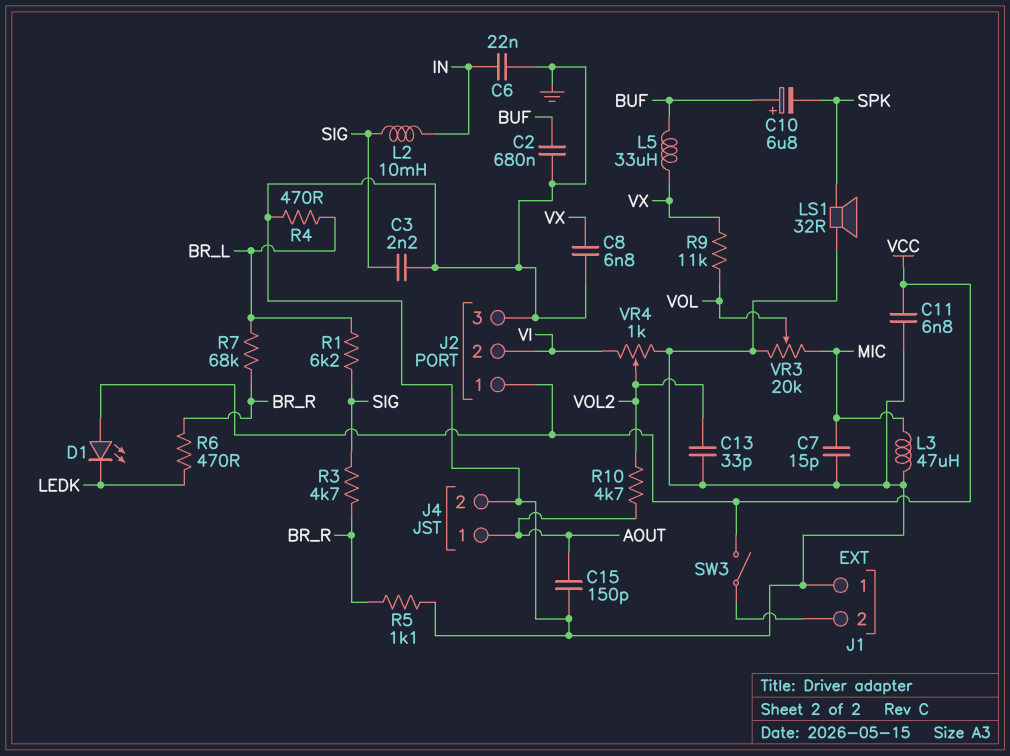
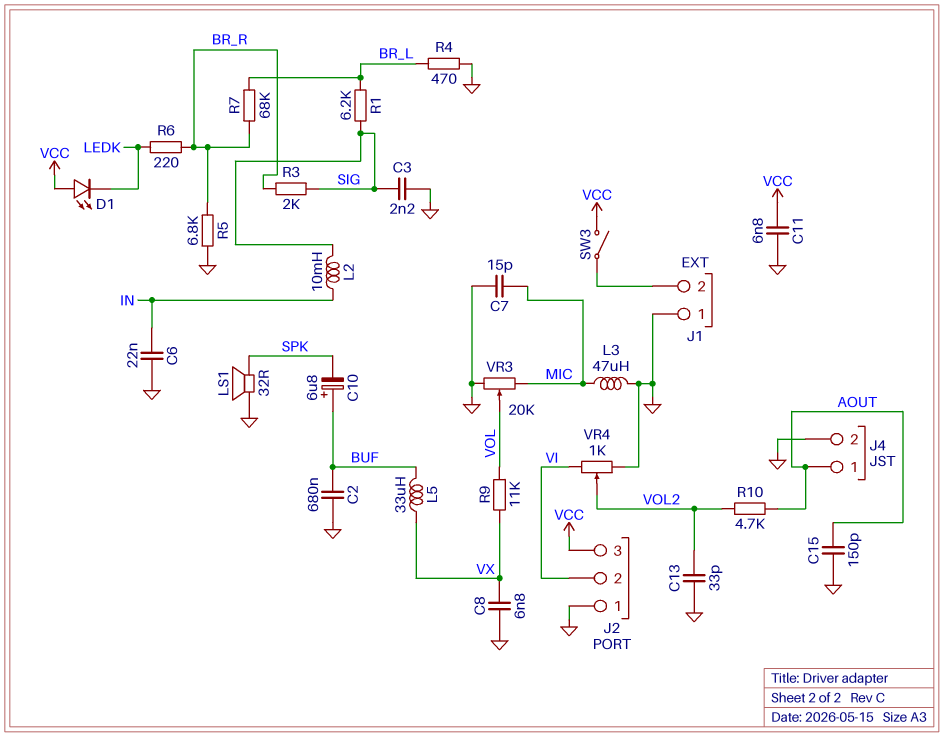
J2 pin 1: VCC -> GND
J2 pin 3: GND -> VCC
R3: 4.7k (BR_R, SIG) -> 2k (BR_R, SIG)
R5: 1.1k (BR_R, GND) -> 6.8k (BR_R, GND)
R6: 470 (BR_R, LEDK) -> 220 (BR_R, LEDK)

